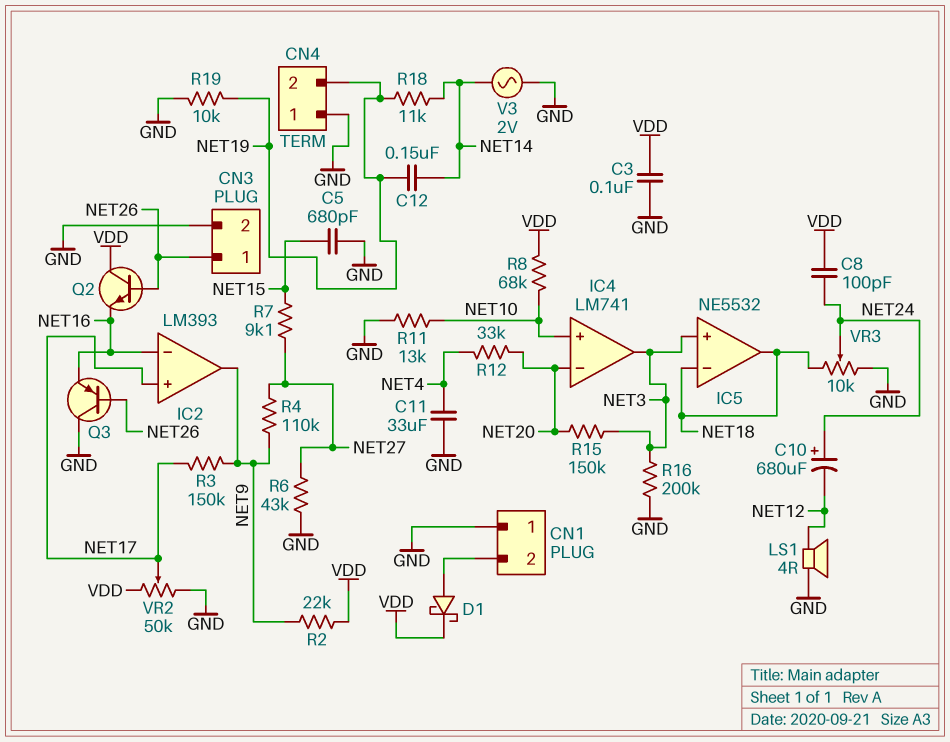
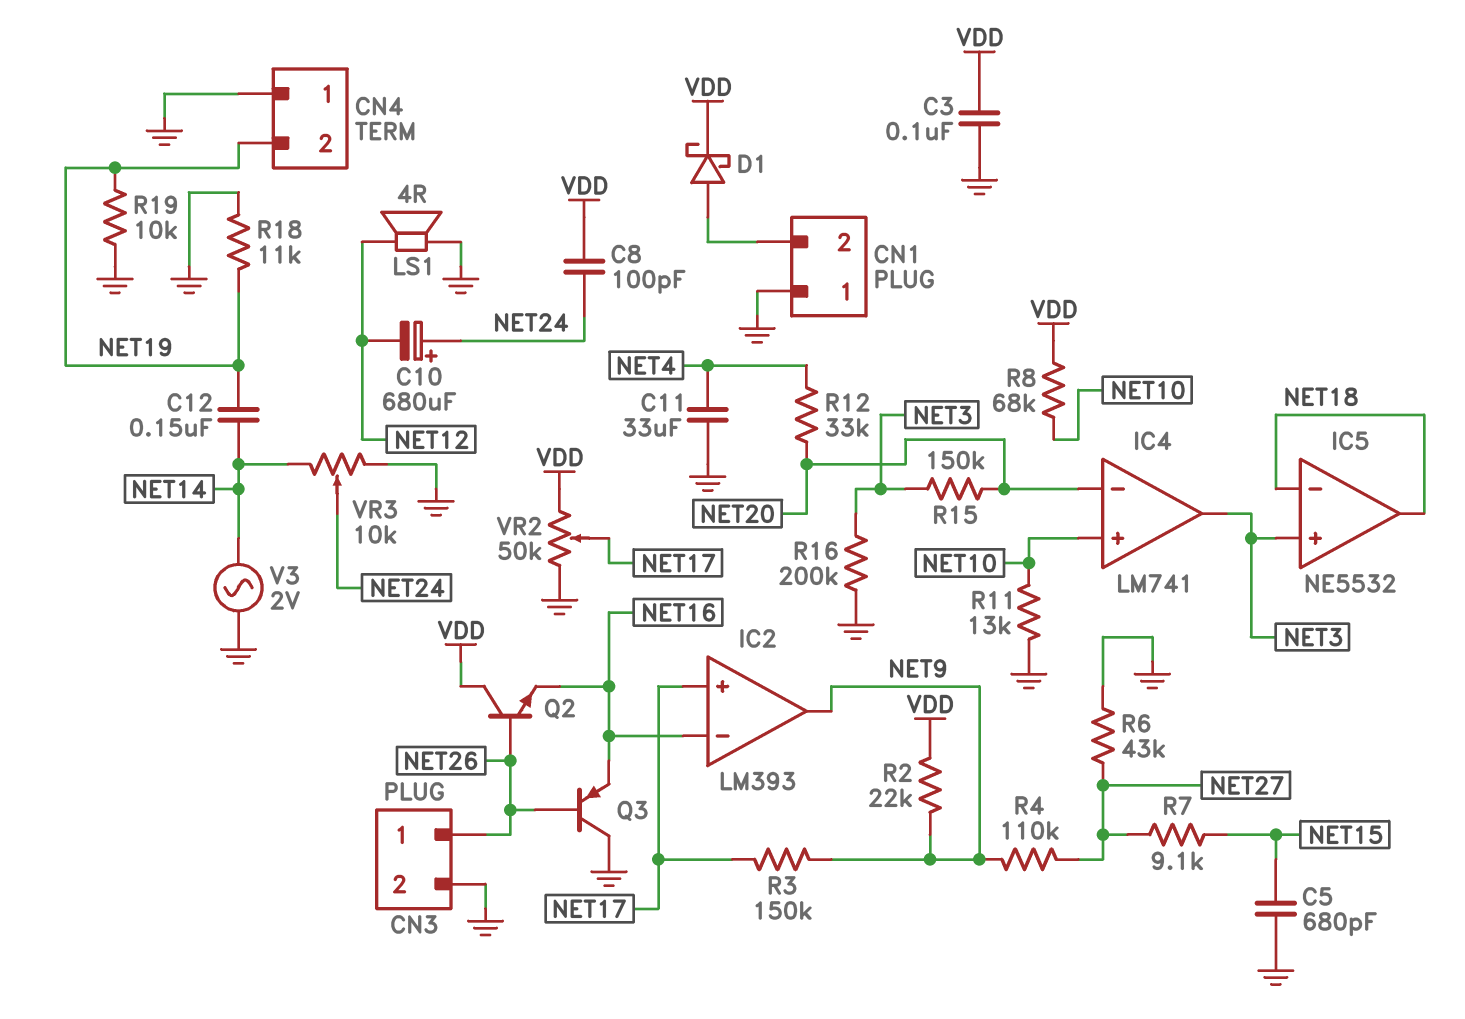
R18: 11k (NET14, NET19) -> 11k (GND, NET19)
VR3: 10k (GND, NET18, wiper NET24) -> 10k (GND, NET14, wiper NET24)

